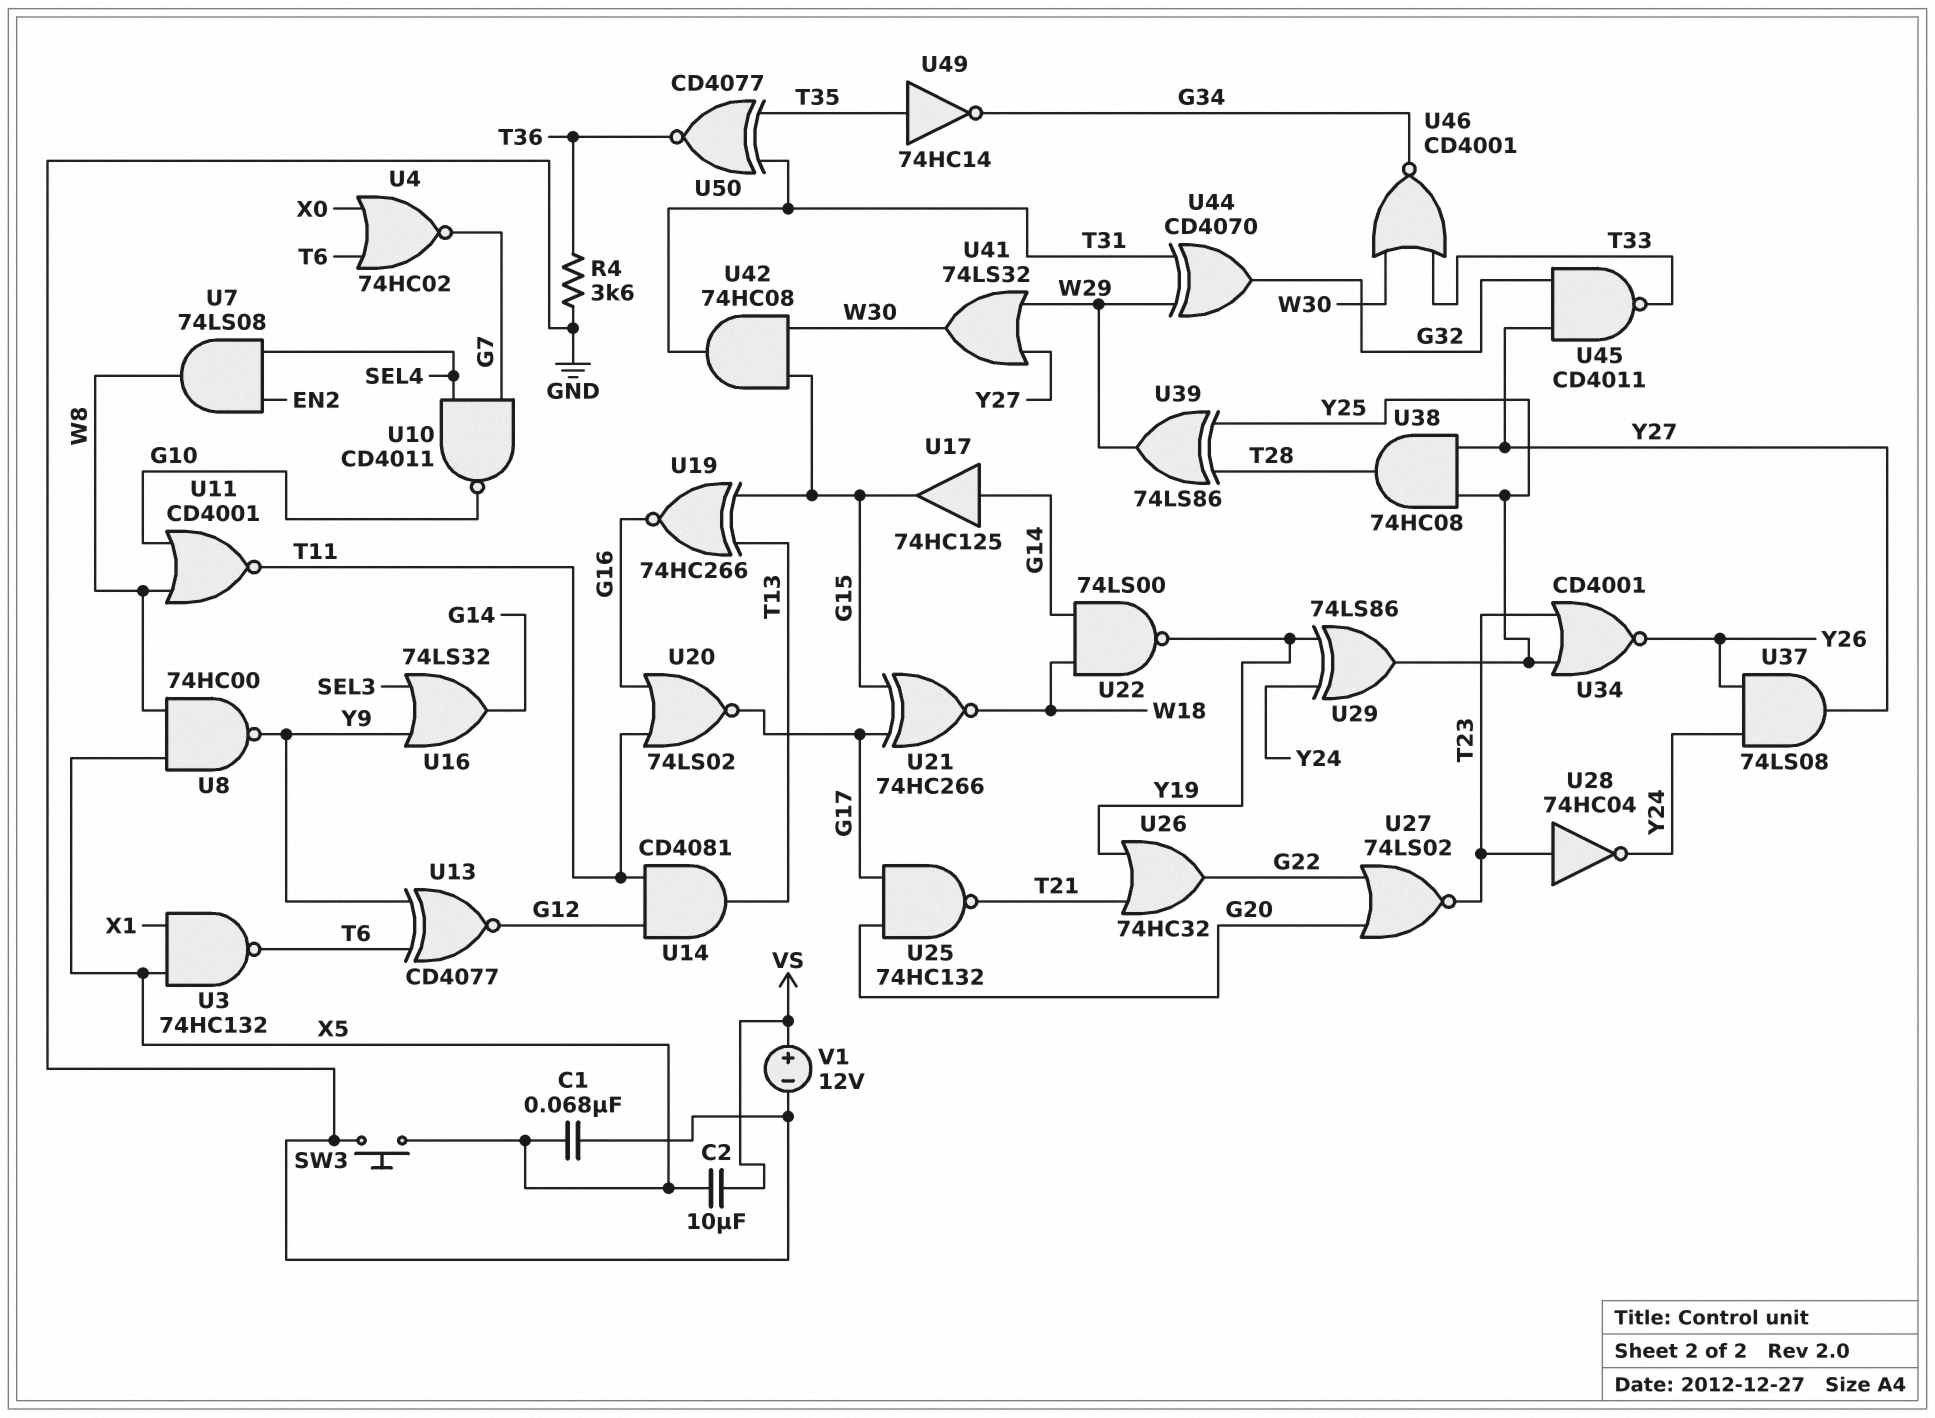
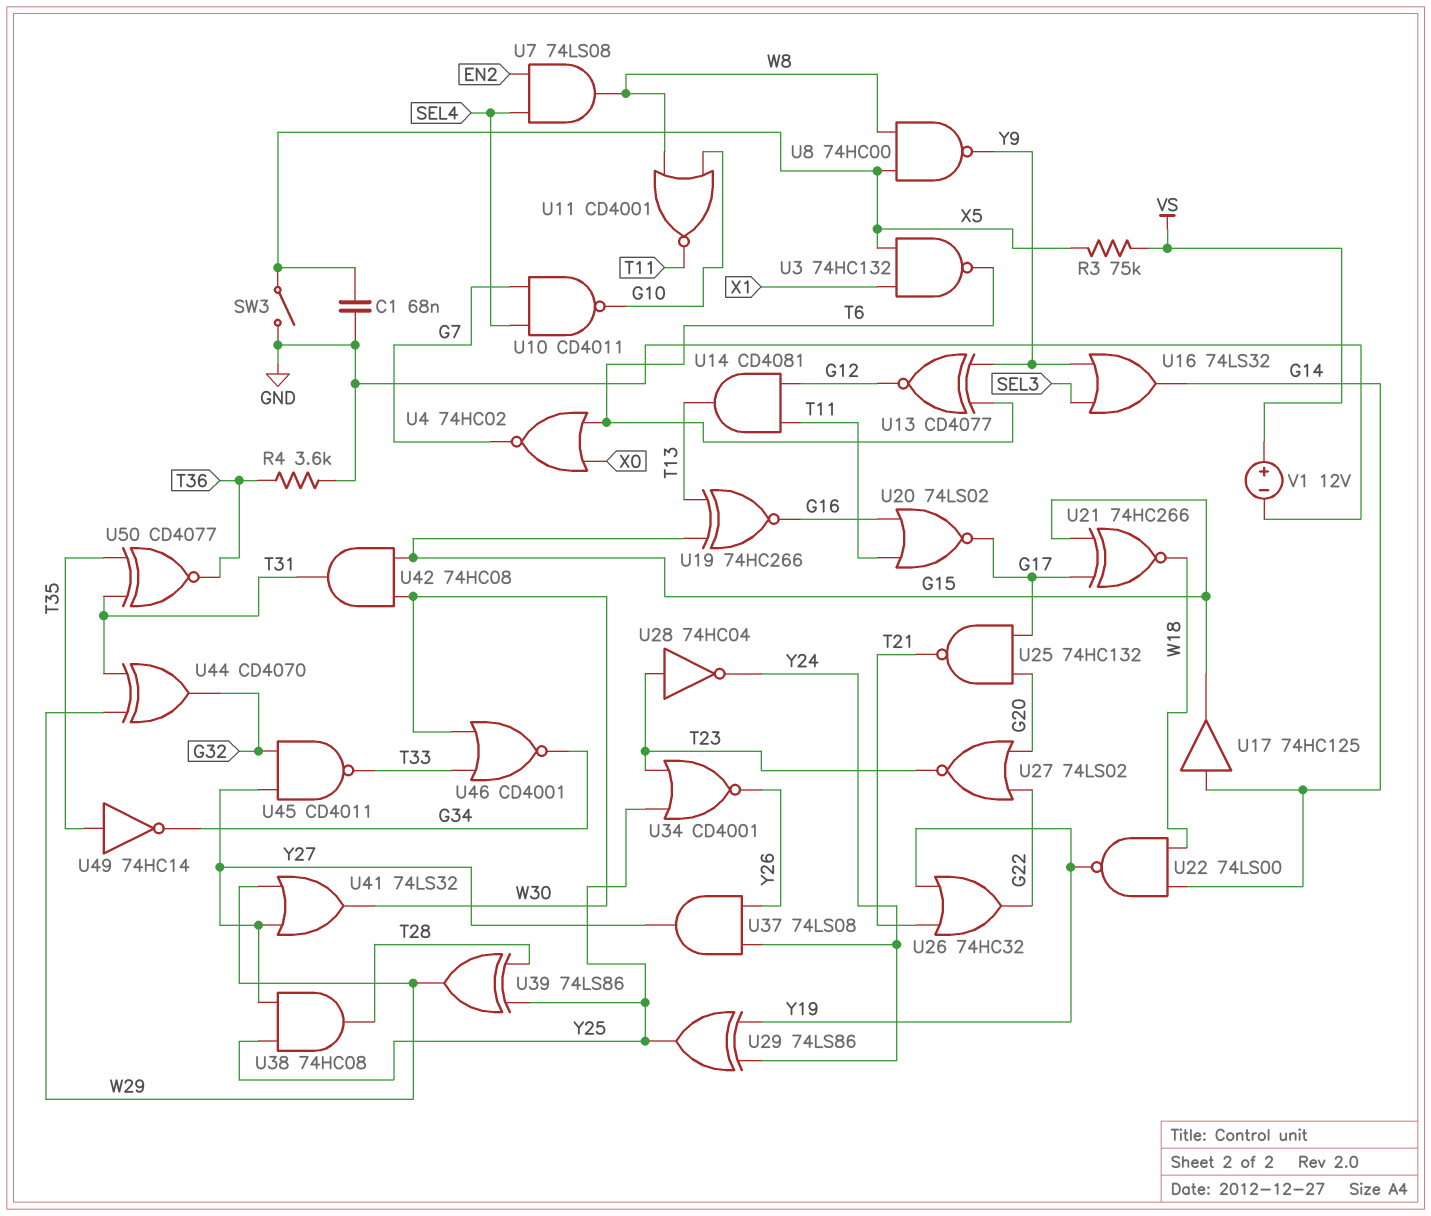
C2: 10uF (VS, X5) -> none
R3: none -> 75k (VS, X5)
SW3: button (GND, X5) -> switch (GND, X5)

